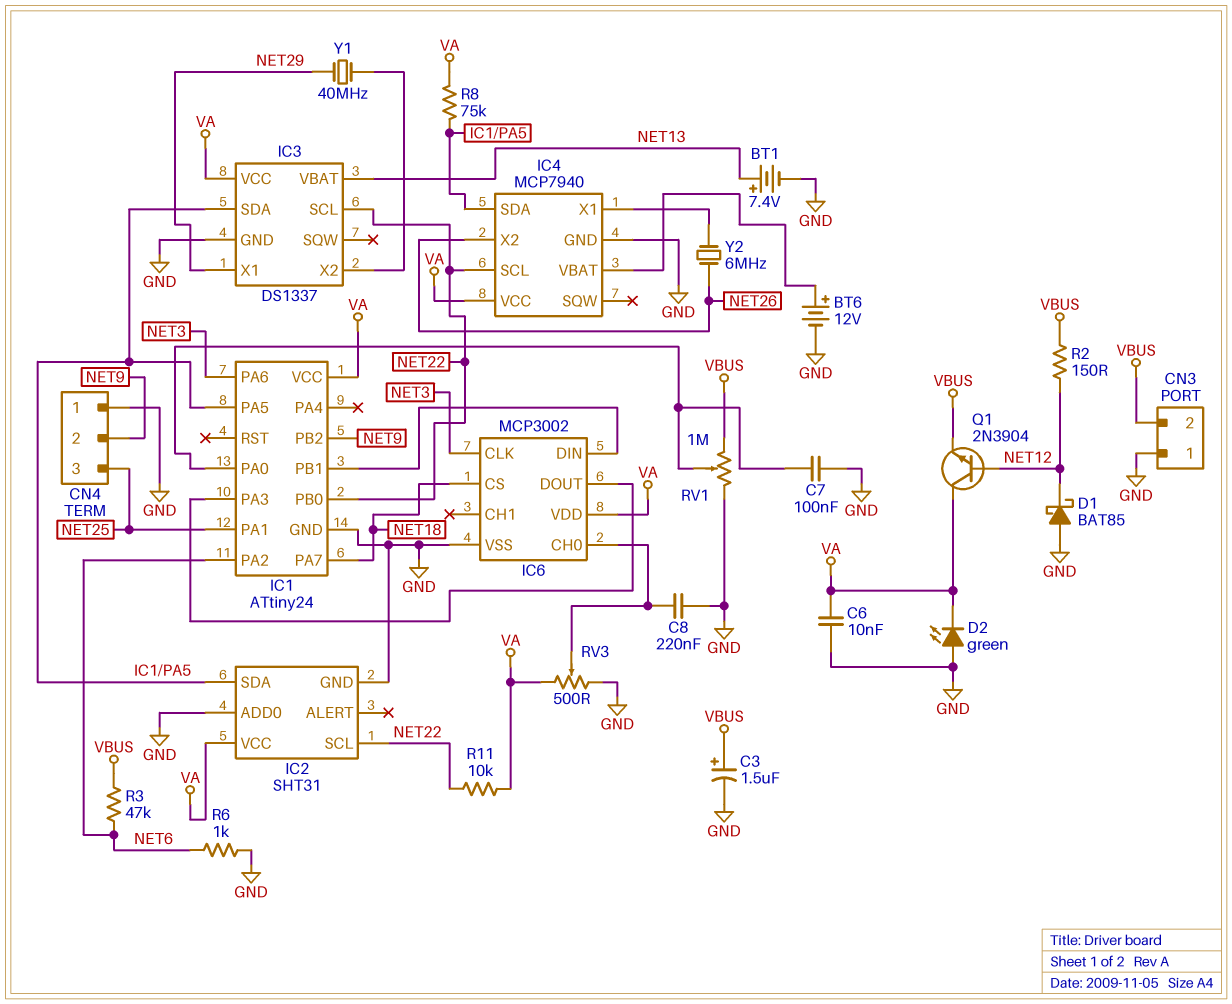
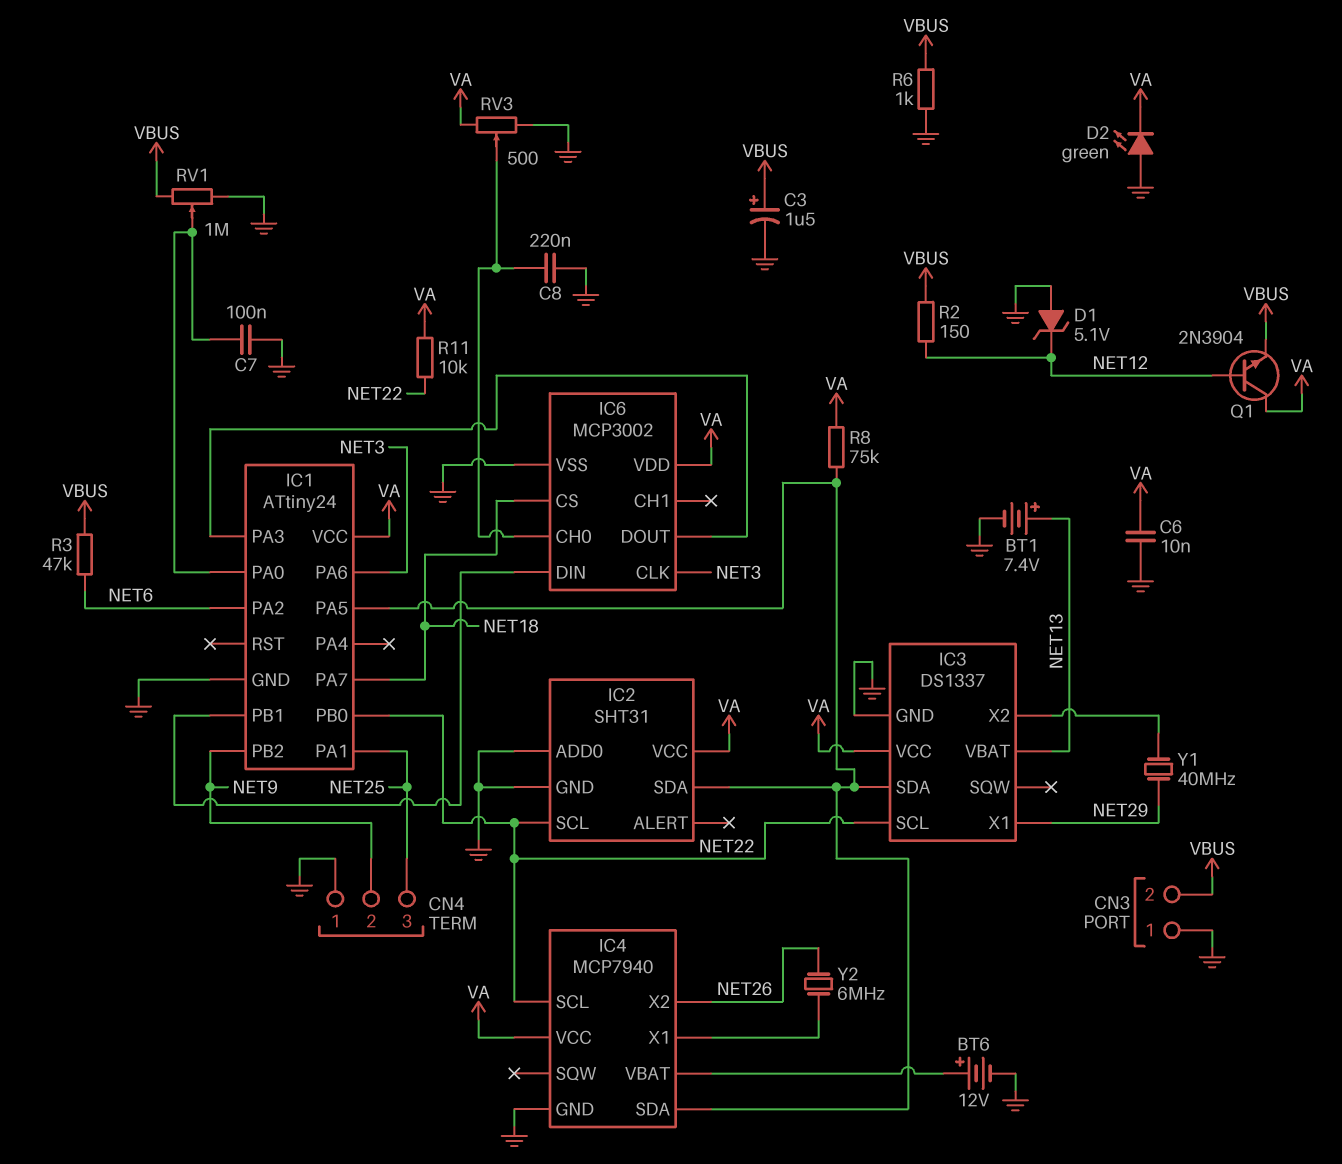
D1: schottky BAT85 (A GND, K NET12) -> zener 5.1V (A GND, K NET12)
R6: 1k (GND, NET6) -> 1k (GND, VBUS)

